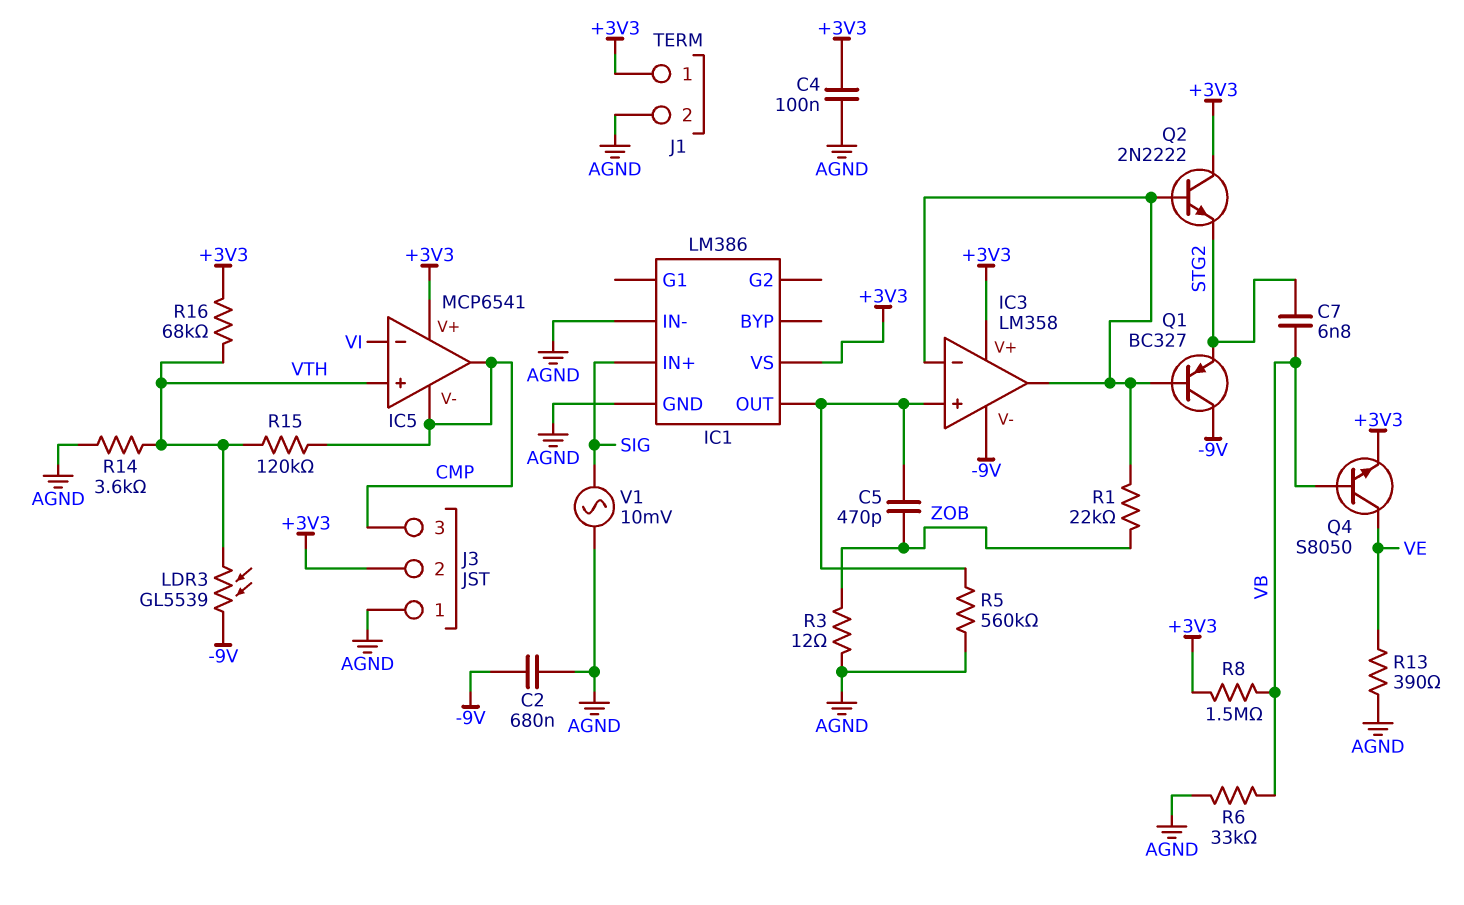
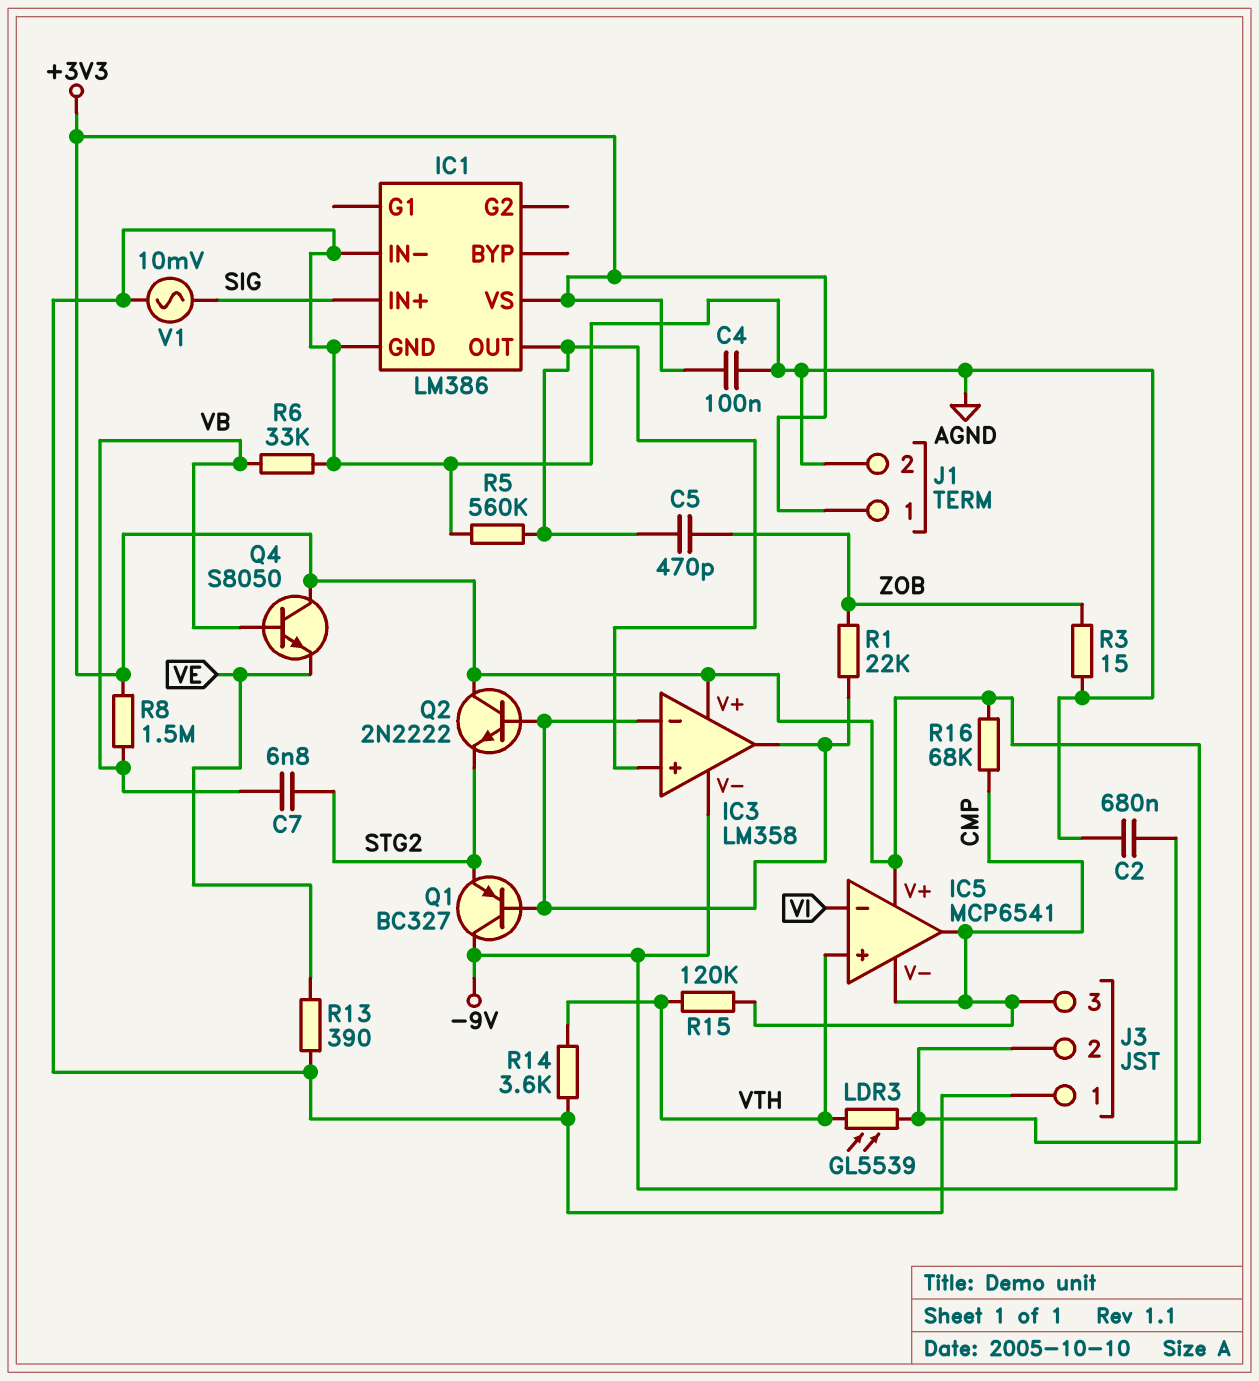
LDR3: GL5539 (-9V, VTH) -> GL5539 (+3V3, VTH)
Q4: NPN S8050 (B VB, C VE, E +3V3) -> NPN S8050 (B VB, C +3V3, E VE)
R3: 12 (AGND, ZOB) -> 15 (AGND, ZOB)
R16: 68k (+3V3, VTH) -> 68k (+3V3, CMP)

